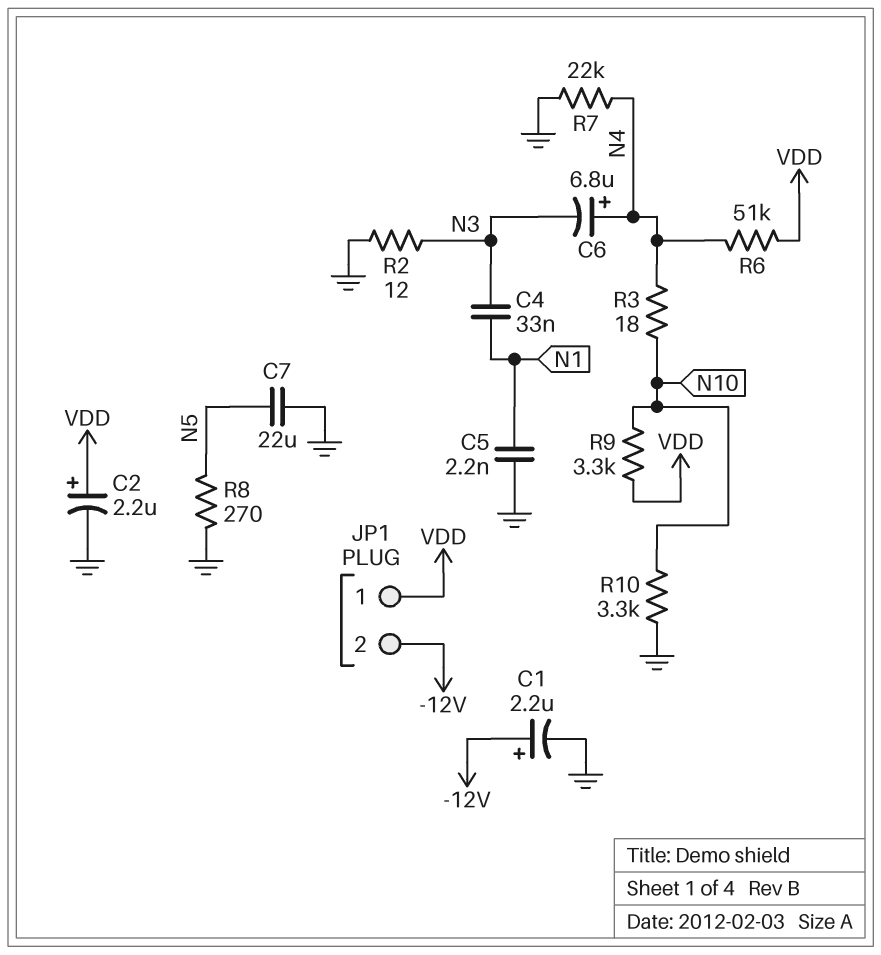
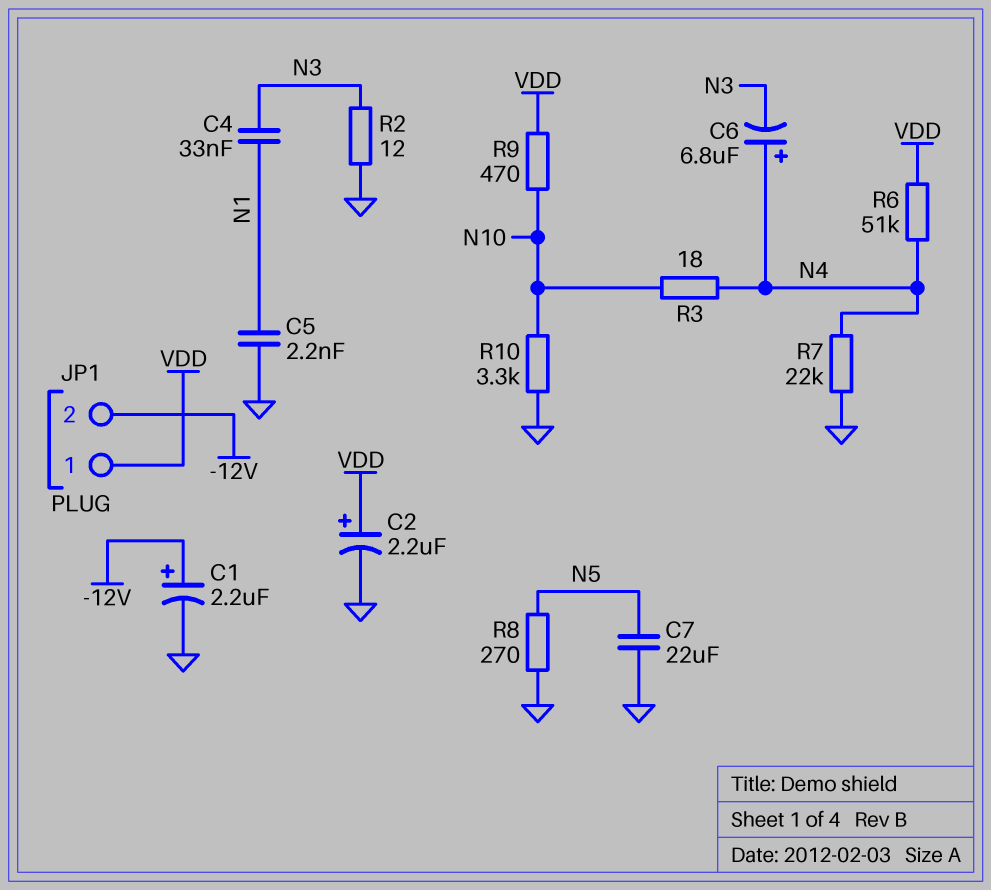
R9: 3.3k (N10, VDD) -> 470 (N10, VDD)

